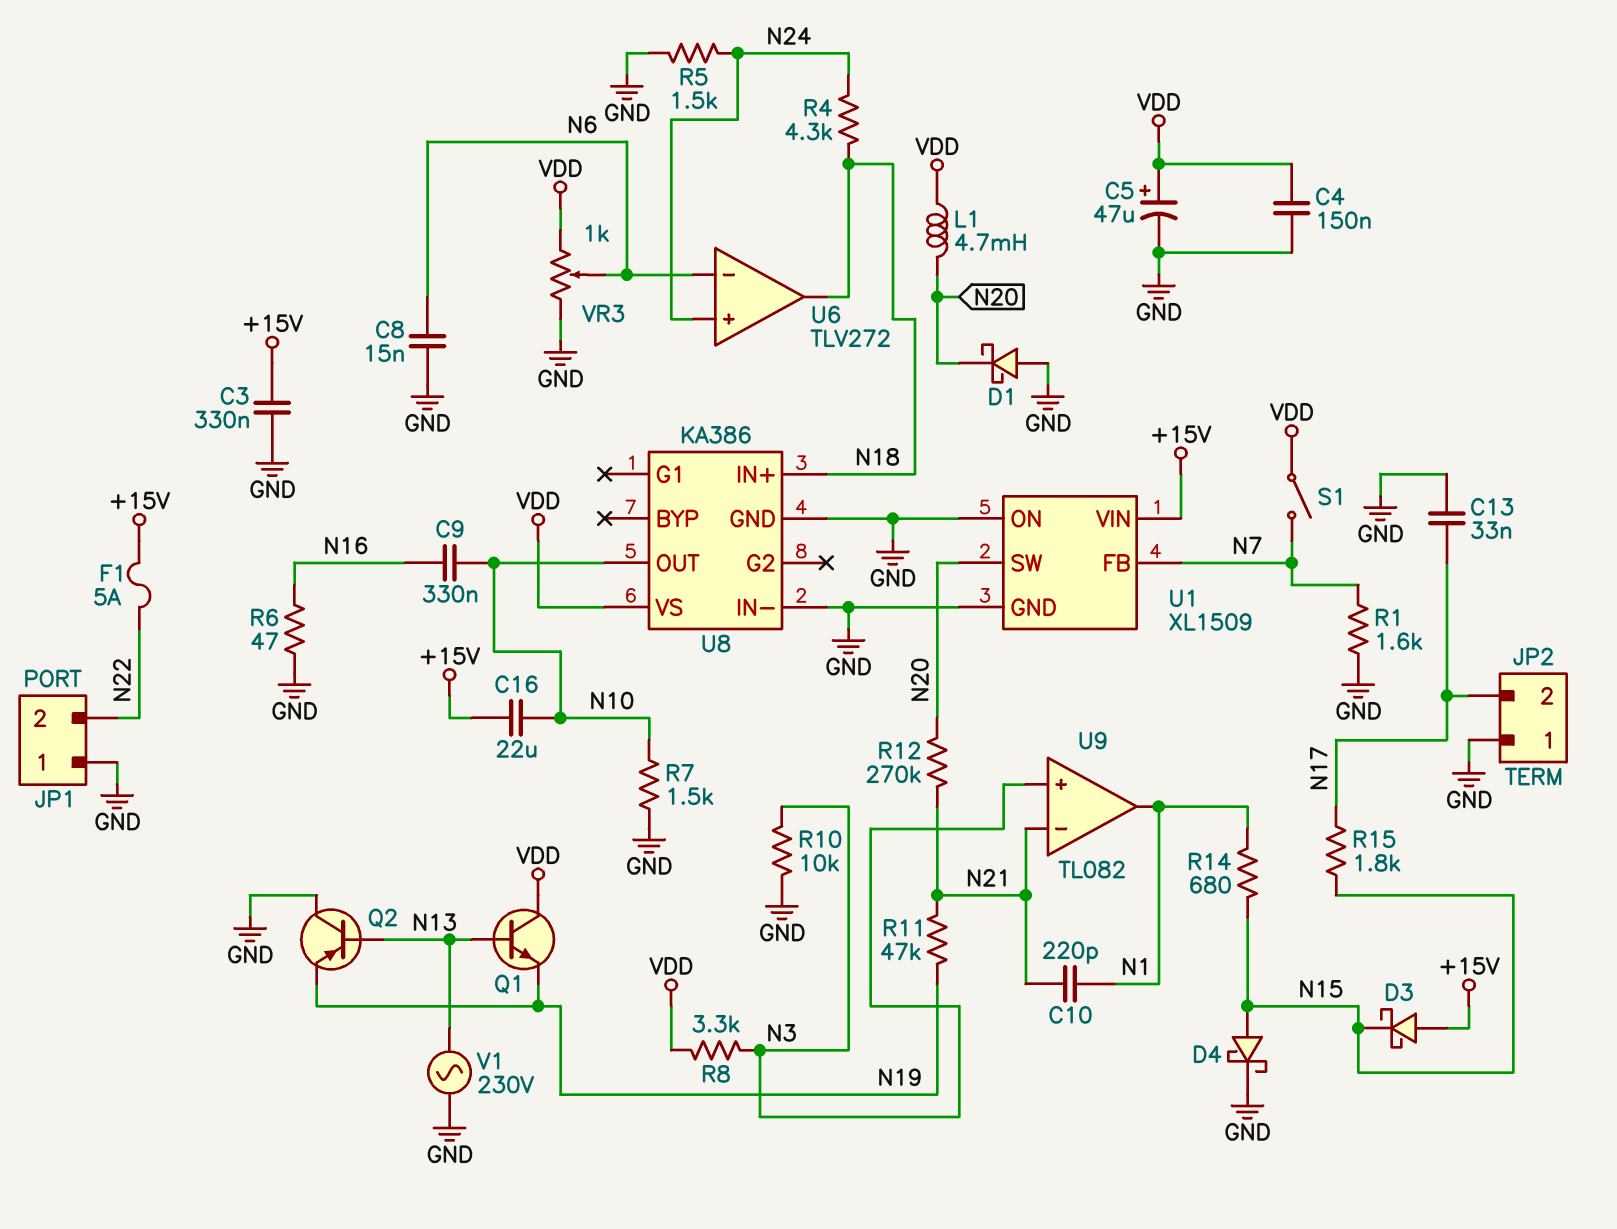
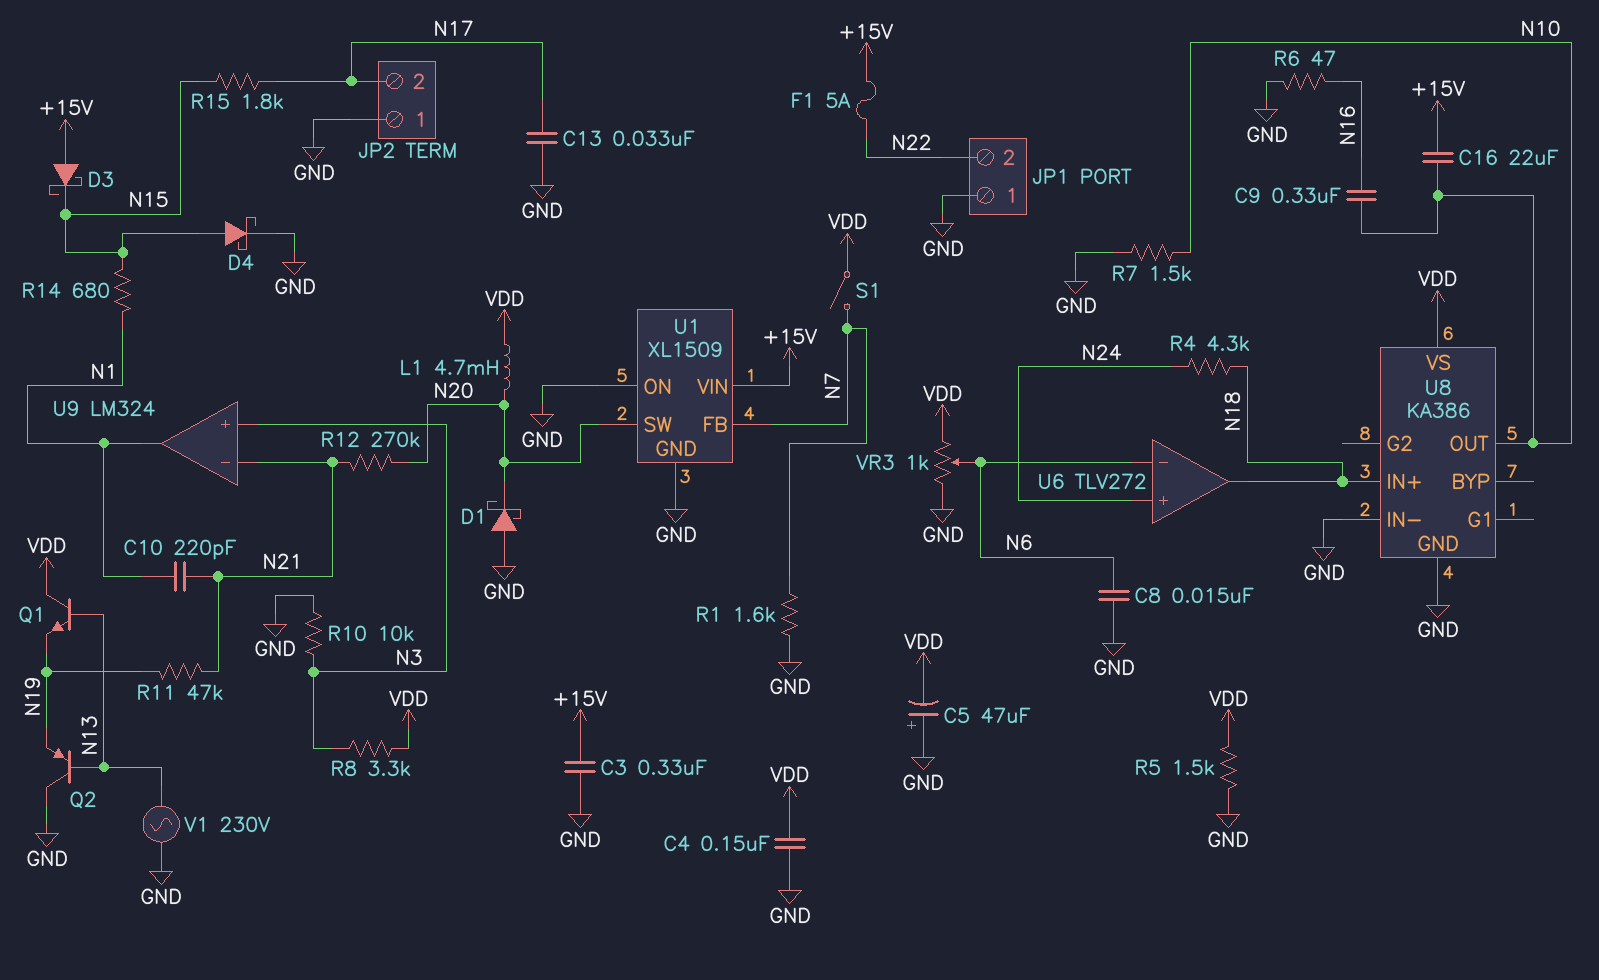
C5: 47uF (plus VDD, minus GND) -> 47uF (plus GND, minus VDD)
R5: 1.5k (GND, N24) -> 1.5k (GND, VDD)
U9: TL082 -> LM324

